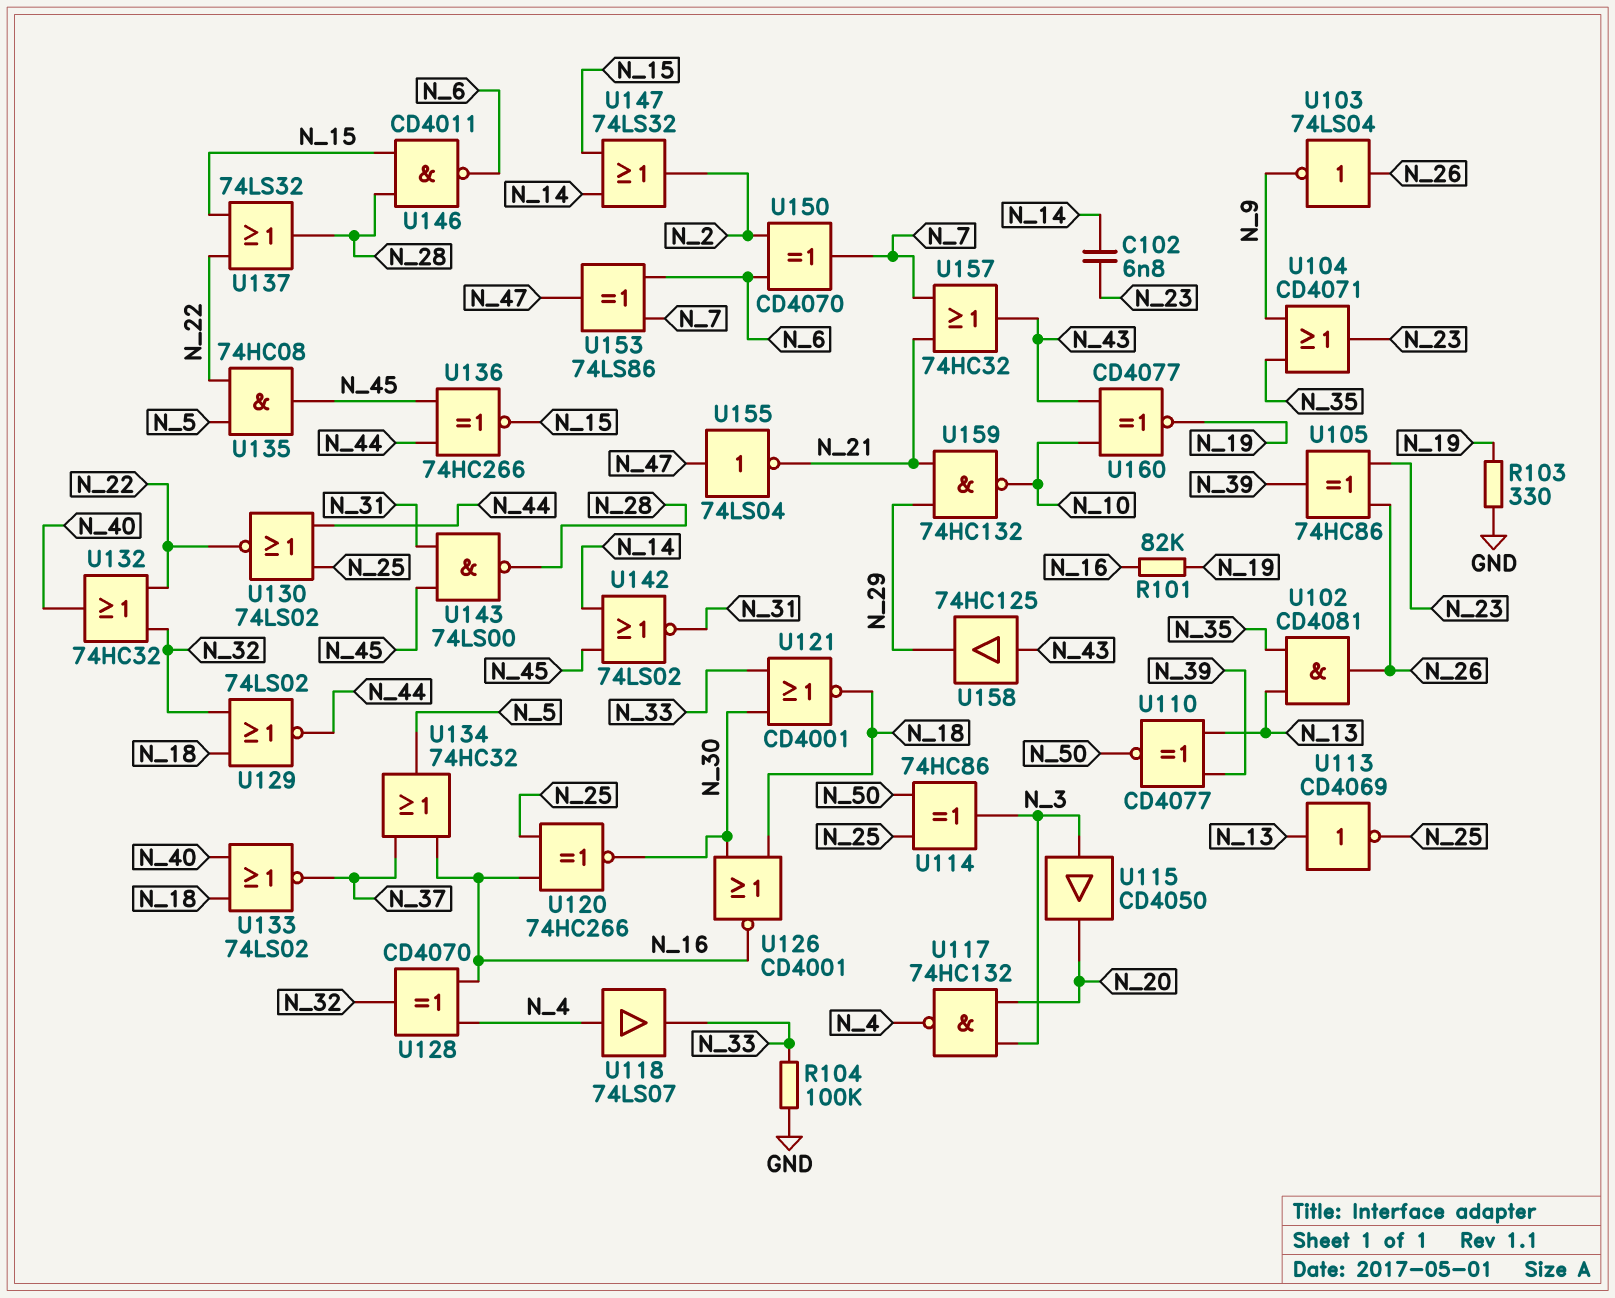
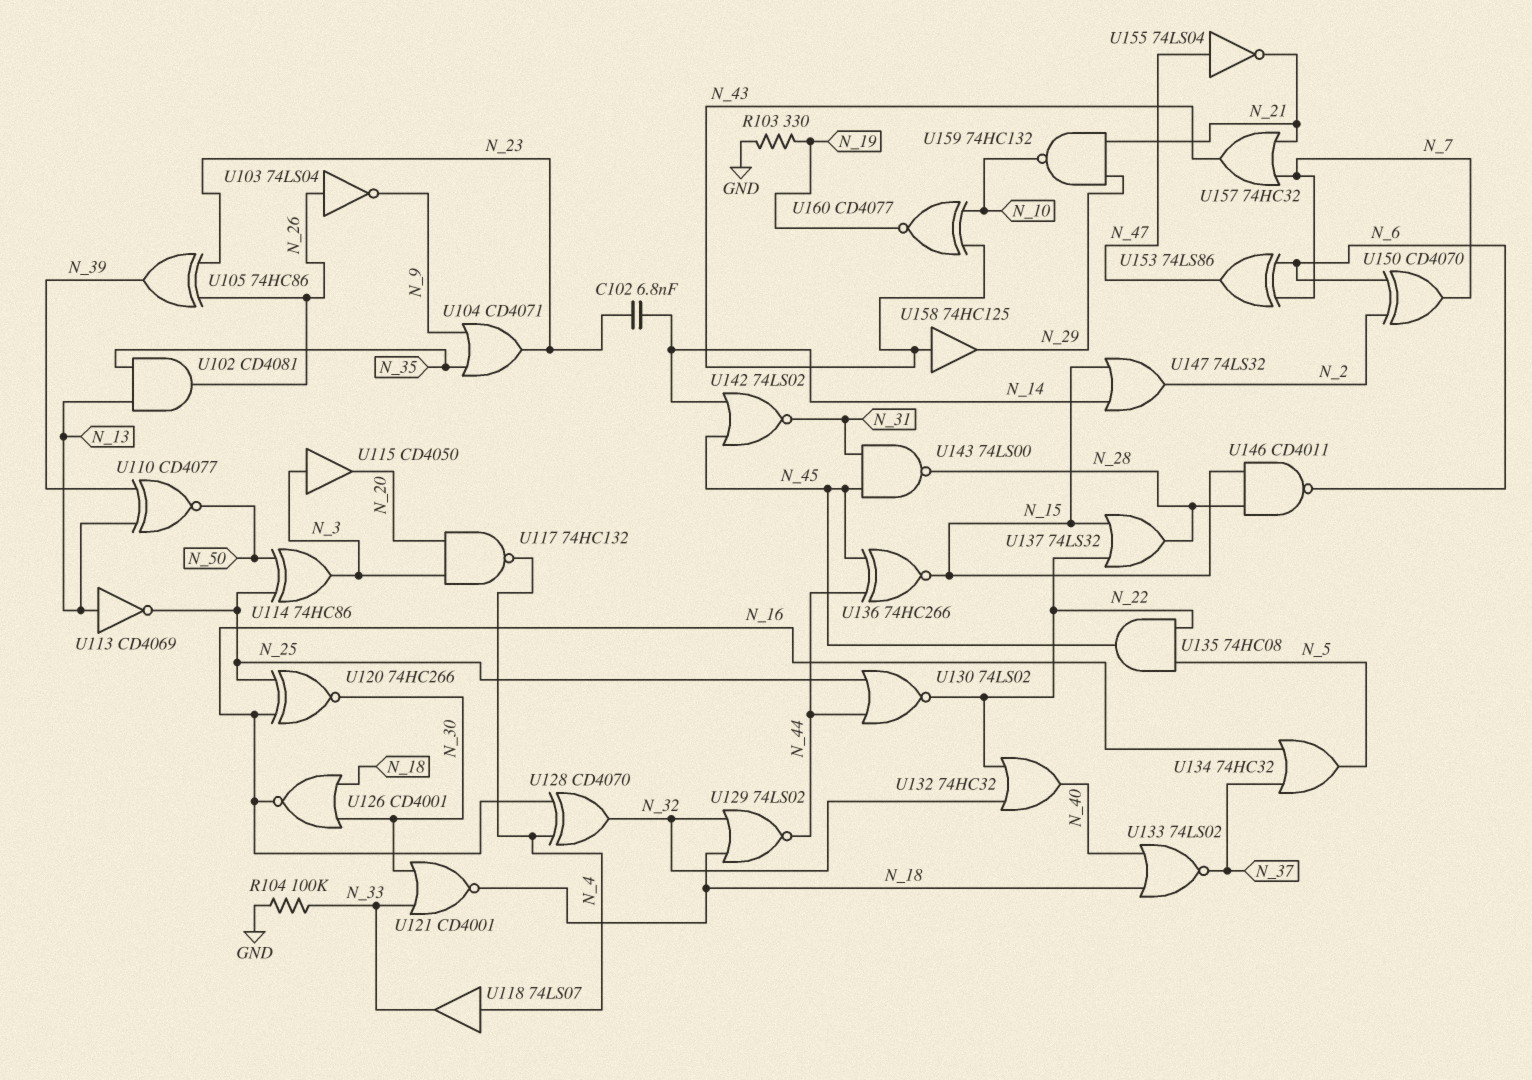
R101: 82k (N_16, N_19) -> none

